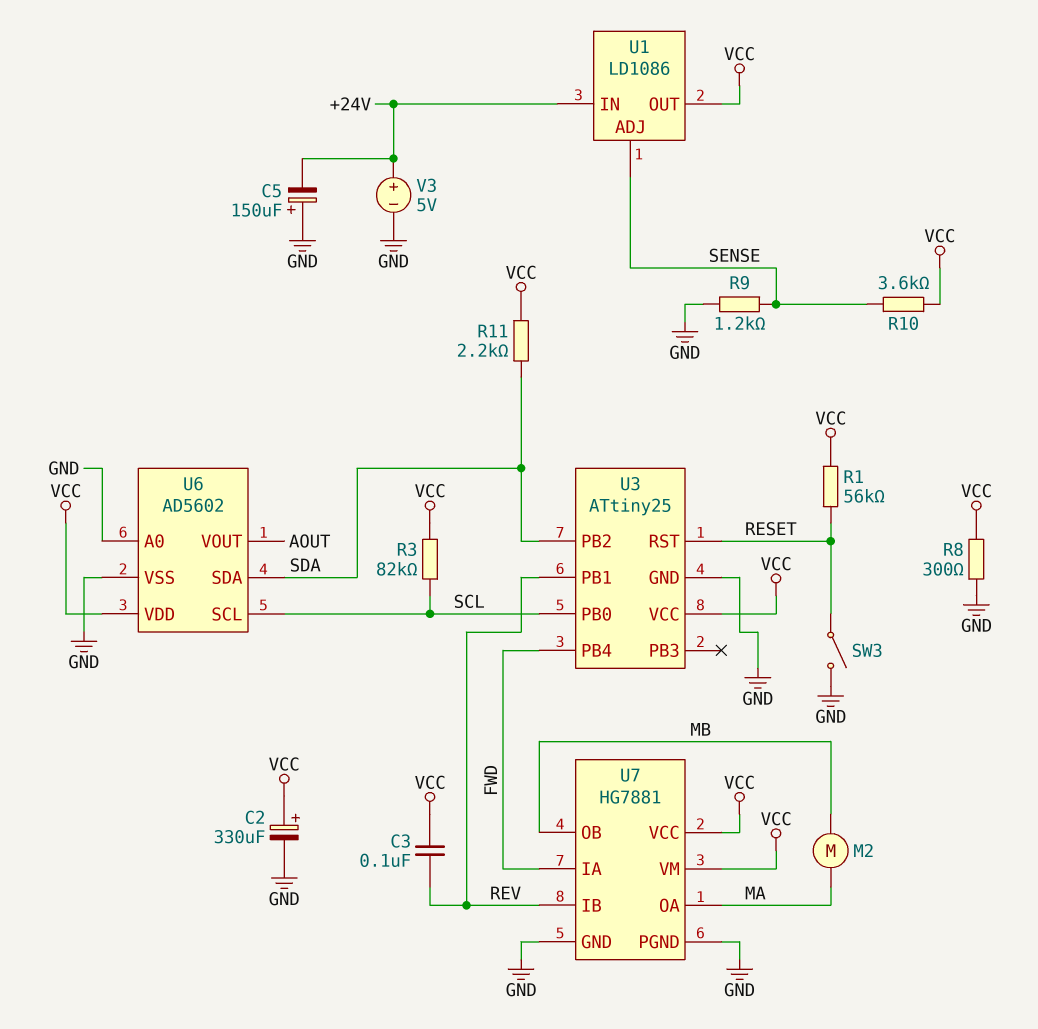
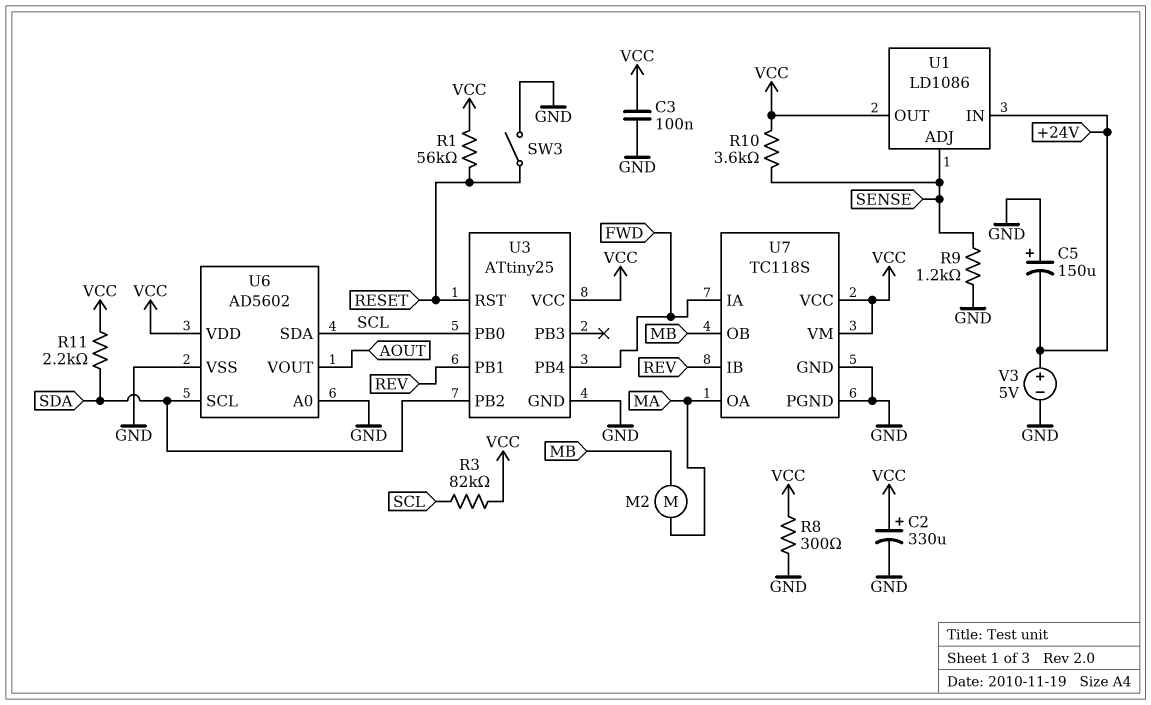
C3: 100nF (REV, VCC) -> 100nF (GND, VCC)
U6 pin SCL: SCL -> SDA
U6 pin SDA: SDA -> SCL
U7: HG7881 -> TC118S

